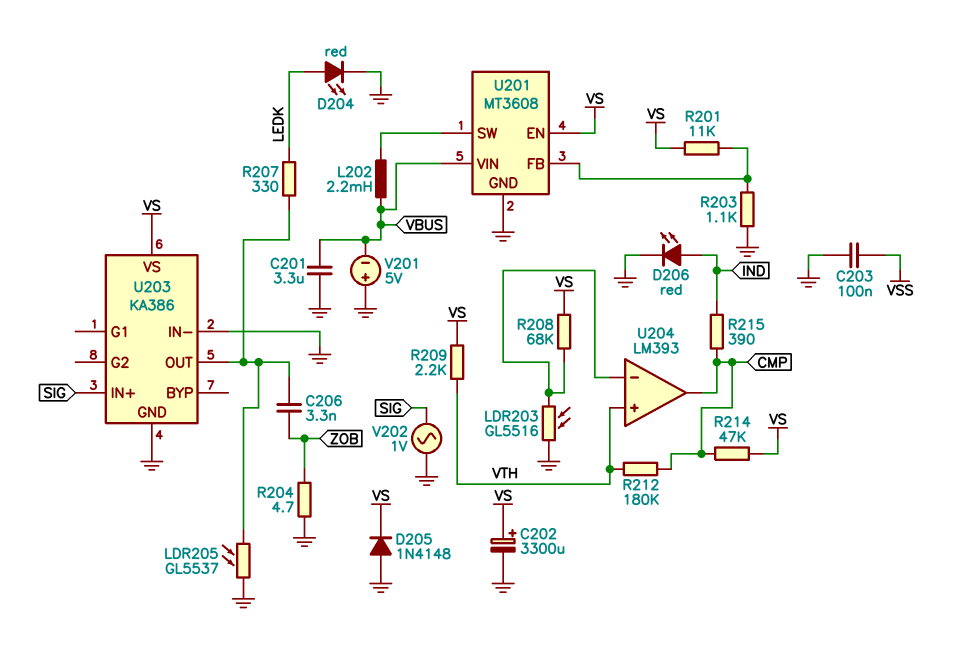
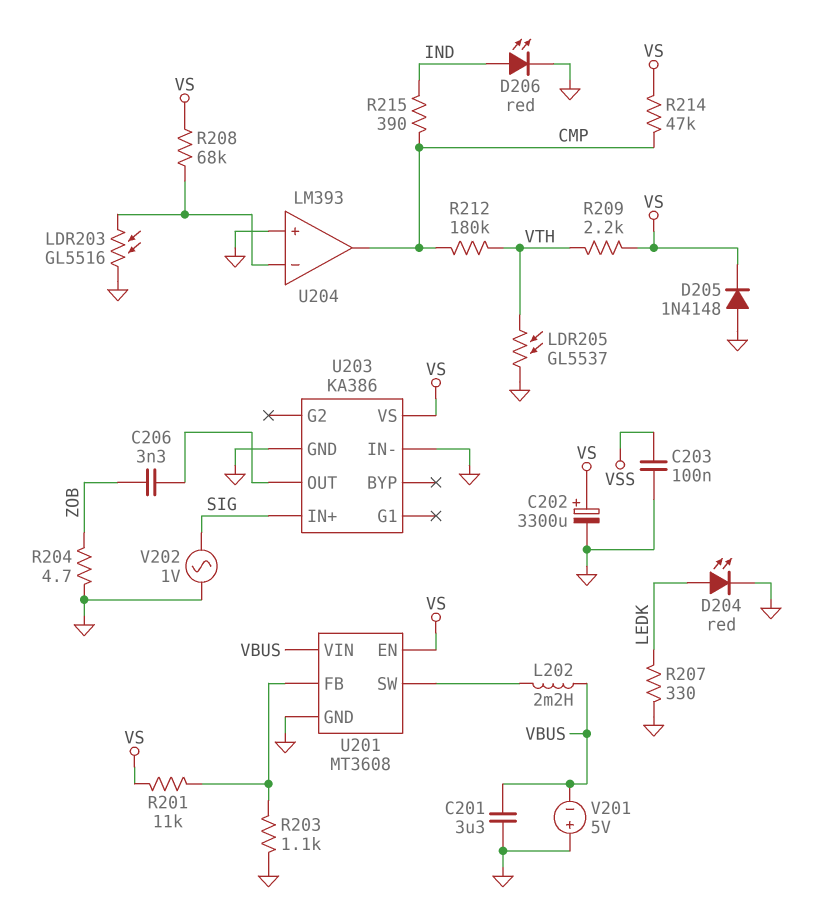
LDR205: GL5537 (GND, U203/OUT) -> GL5537 (GND, VTH)
R207: 330 (LEDK, U203/OUT) -> 330 (GND, LEDK)
U204 pin in+: VTH -> GND

